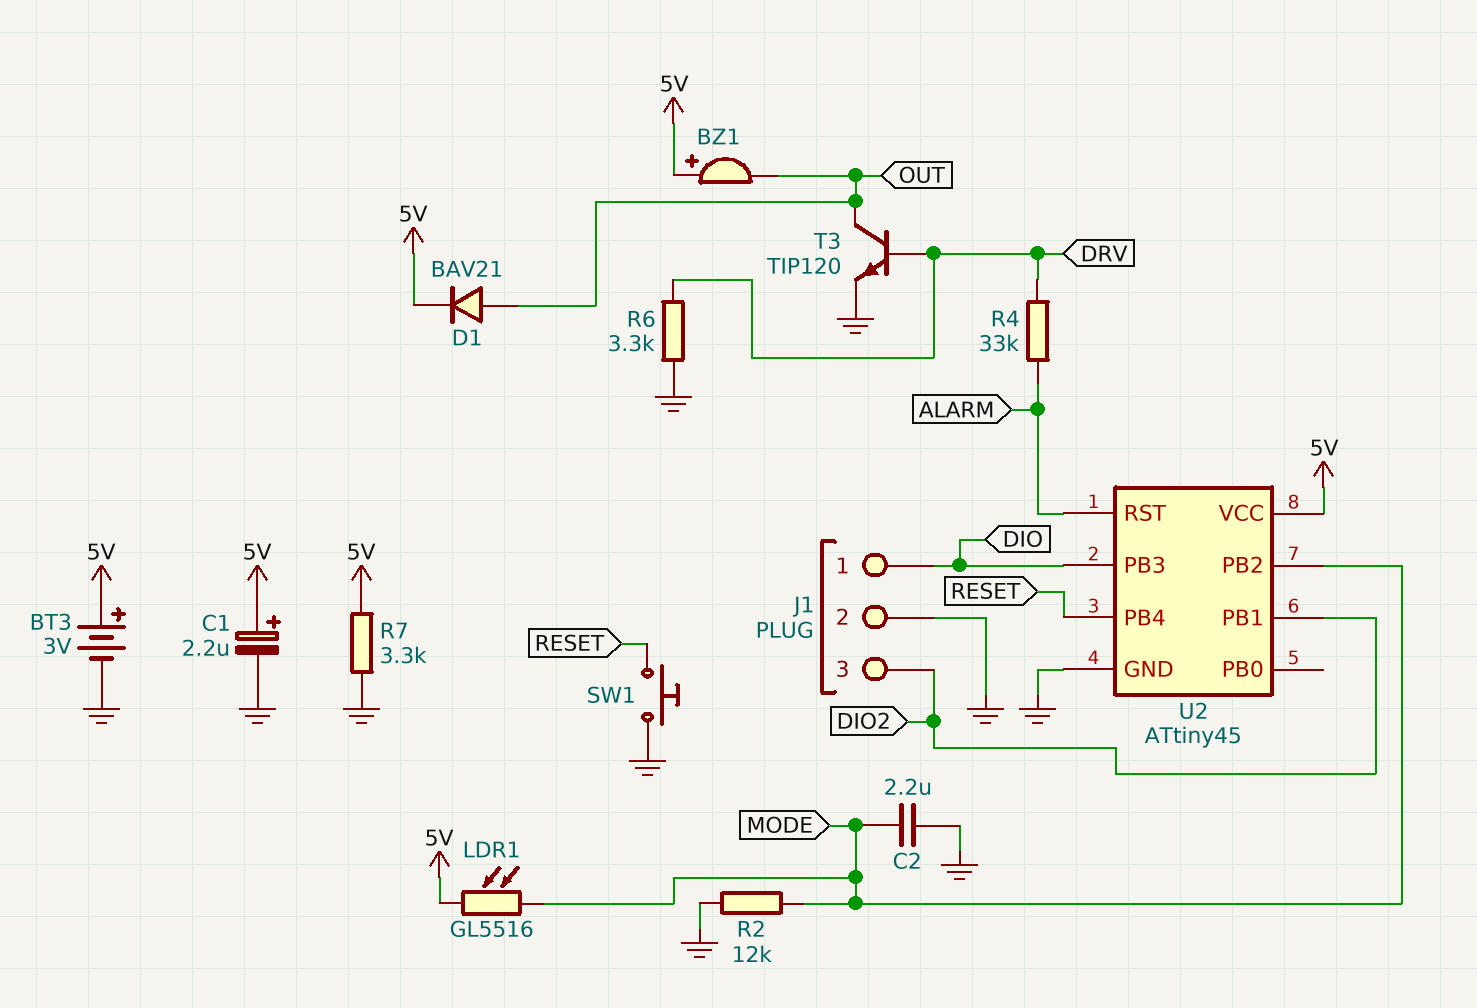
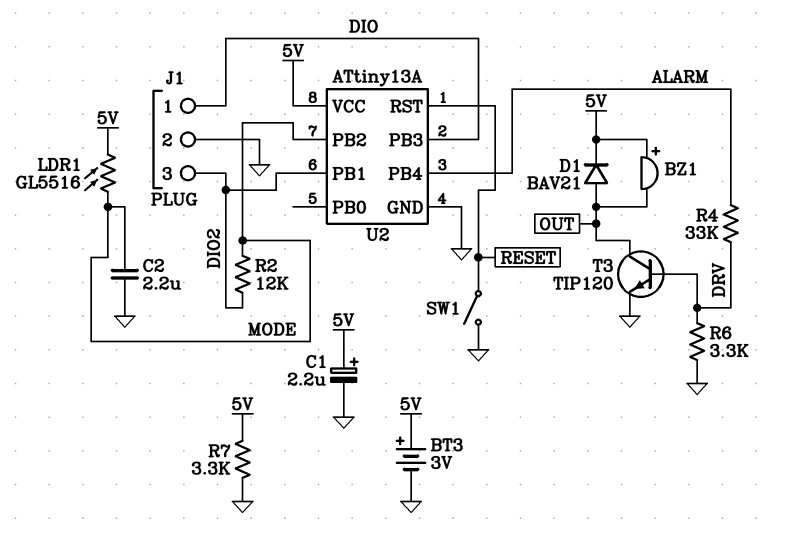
R2: 12k (GND, MODE) -> 12k (DIO2, MODE)
SW1: button (GND, RESET) -> switch (GND, RESET)
U2: ATtiny45 -> ATtiny13A
U2 pin PB4: RESET -> ALARM
U2 pin RST: ALARM -> RESET

